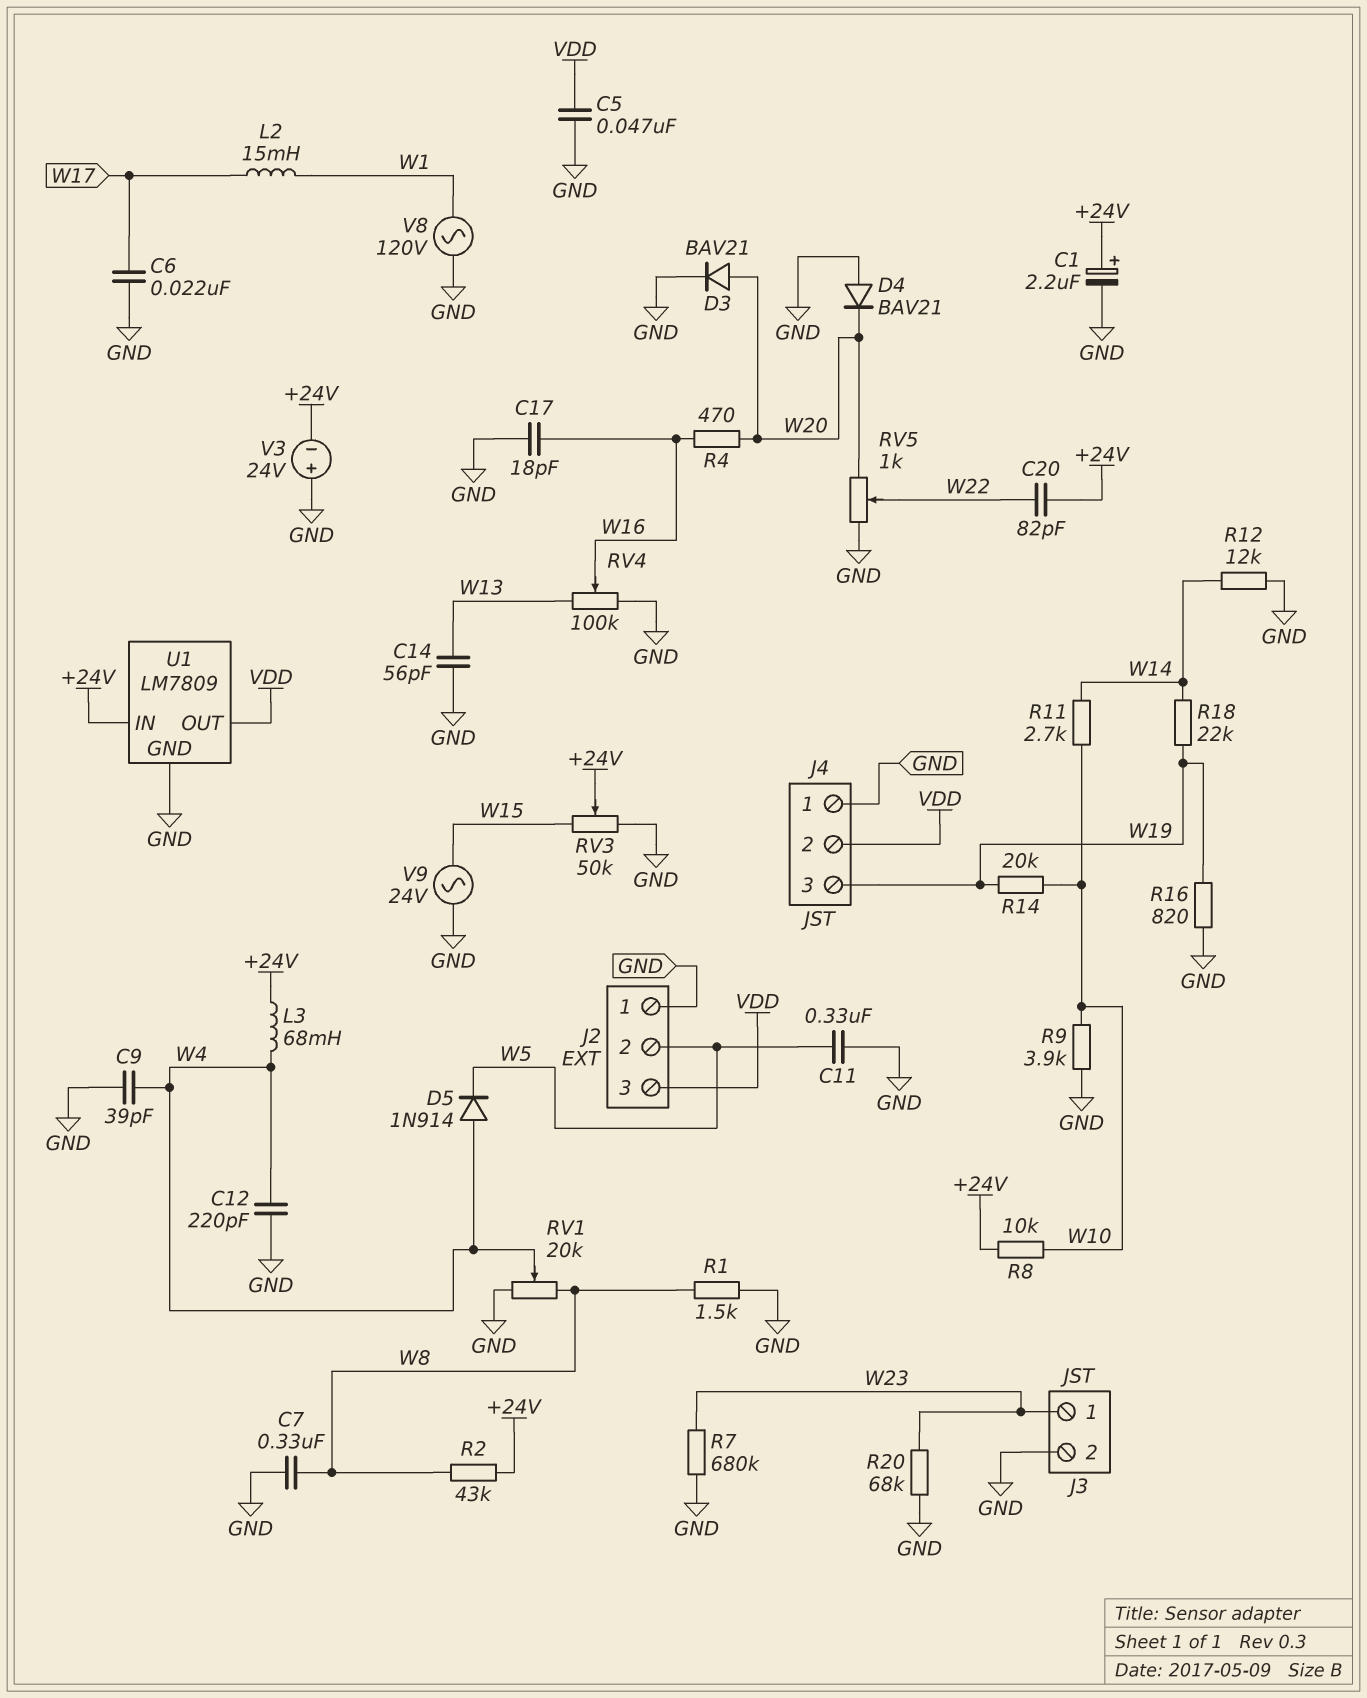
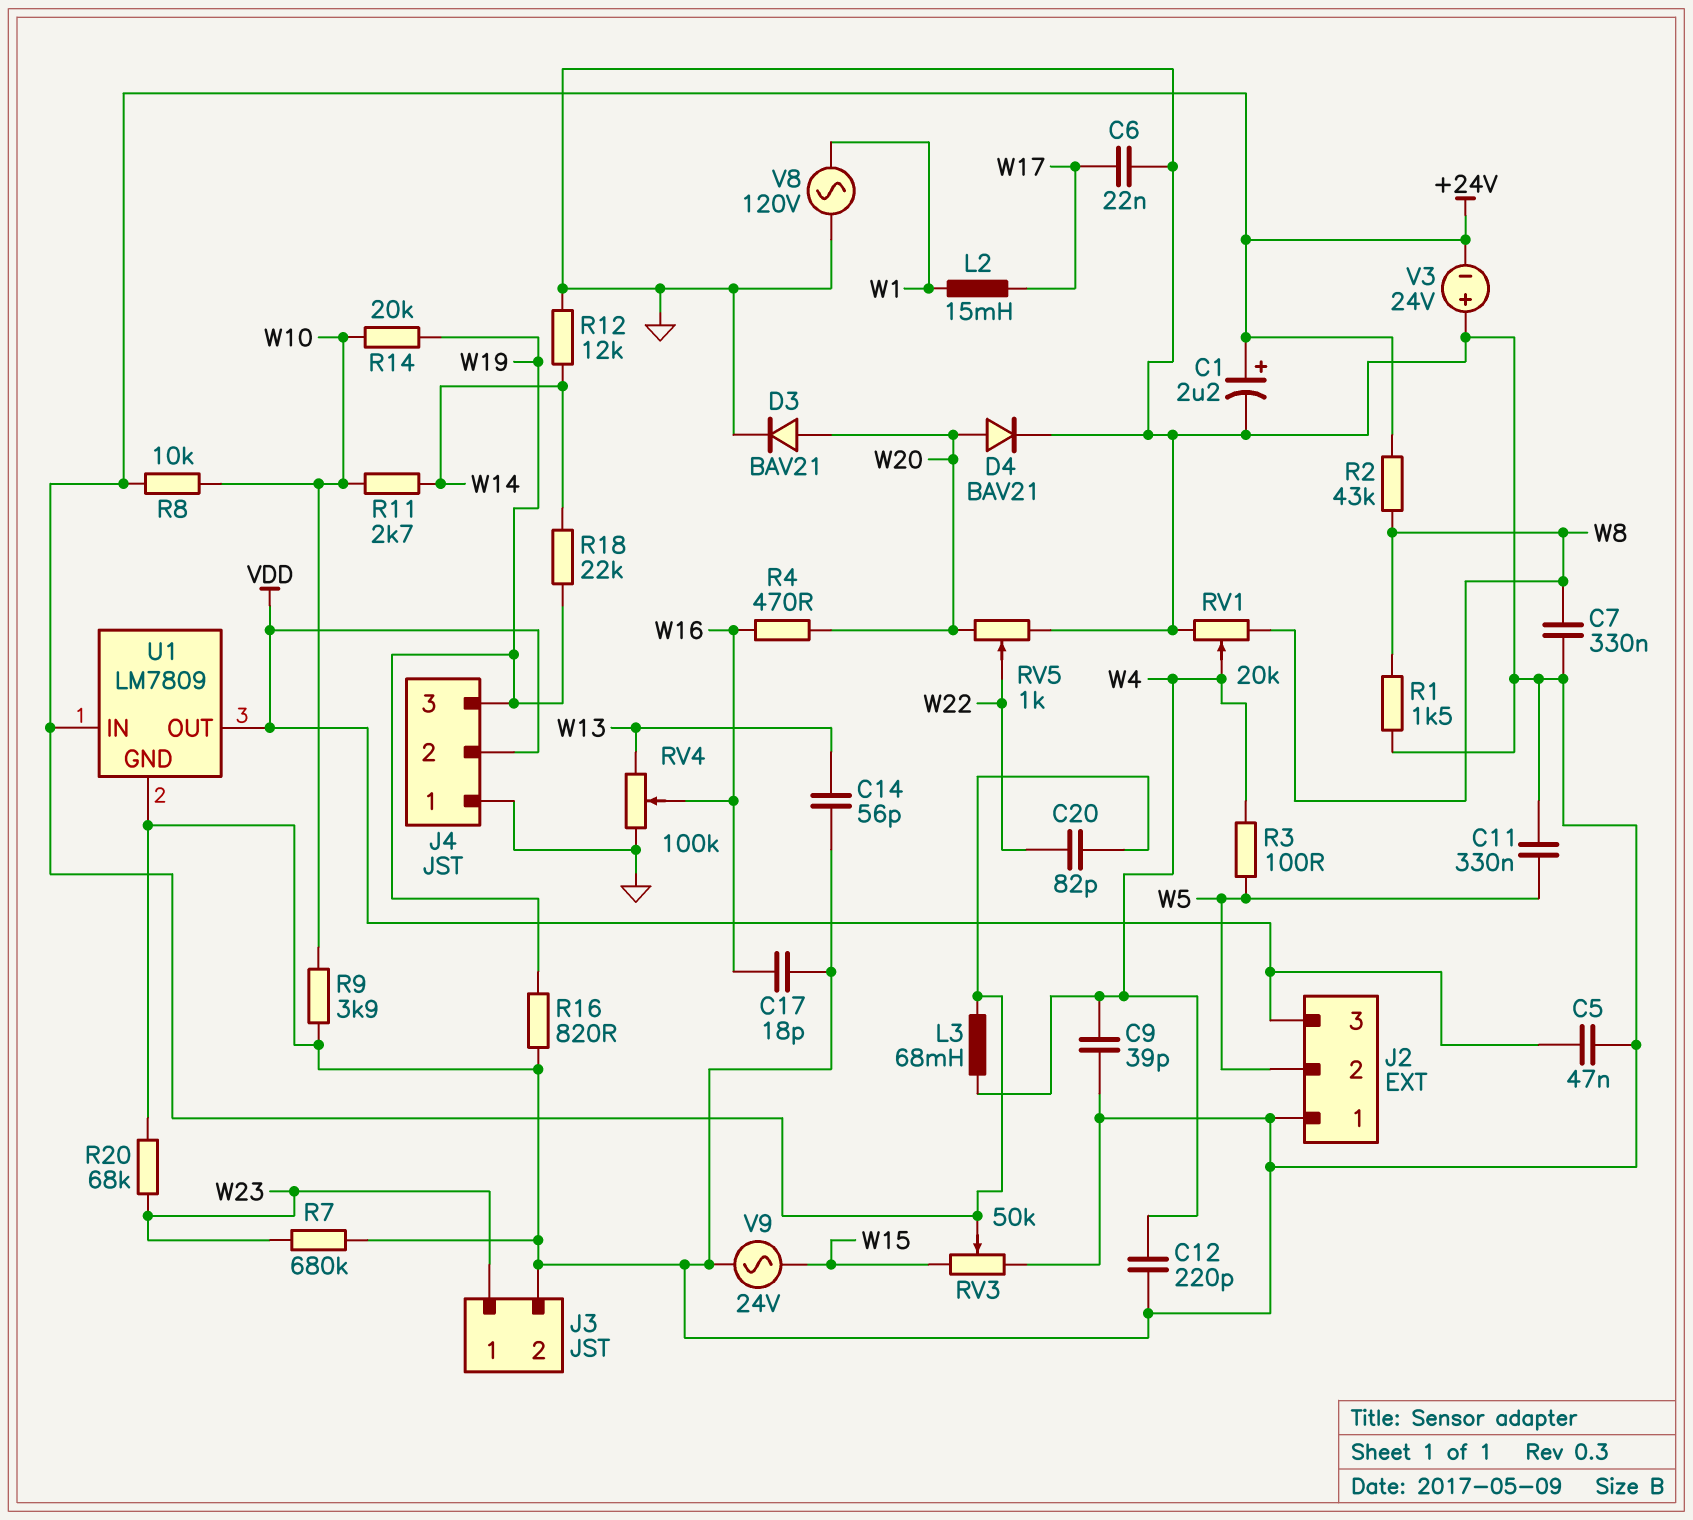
D4: diode BAV21 (A GND, K W20) -> diode BAV21 (A W20, K GND)
D5: diode 1N914 (A W4, K W5) -> none
R3: none -> 100 (W4, W5)

